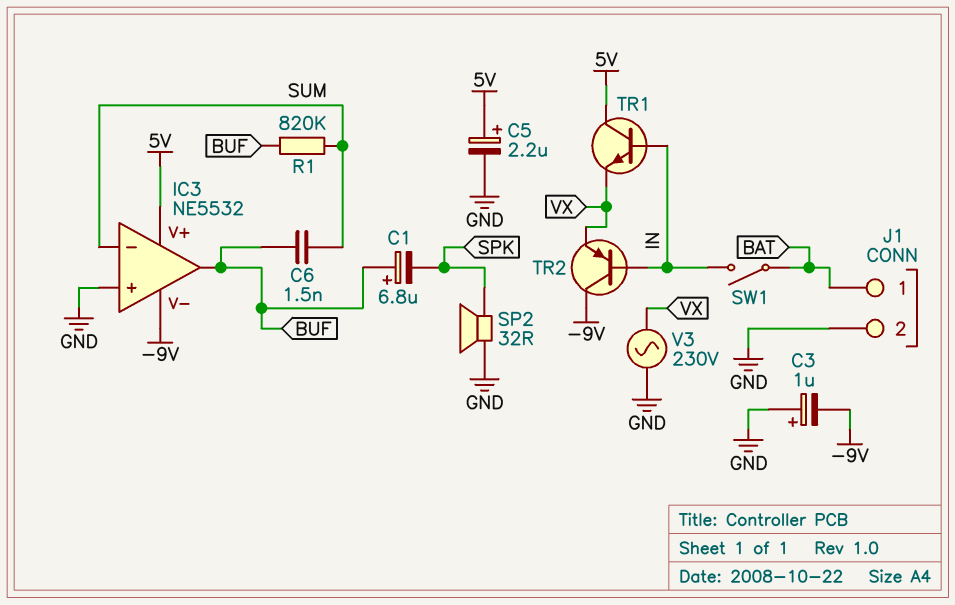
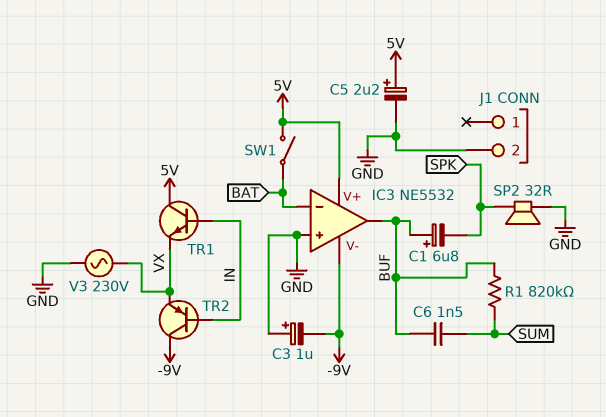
IC3 pin in-: SUM -> BAT
J1 pin 1: BAT -> none
SW1: switch (BAT, IN) -> switch (5V, BAT)

